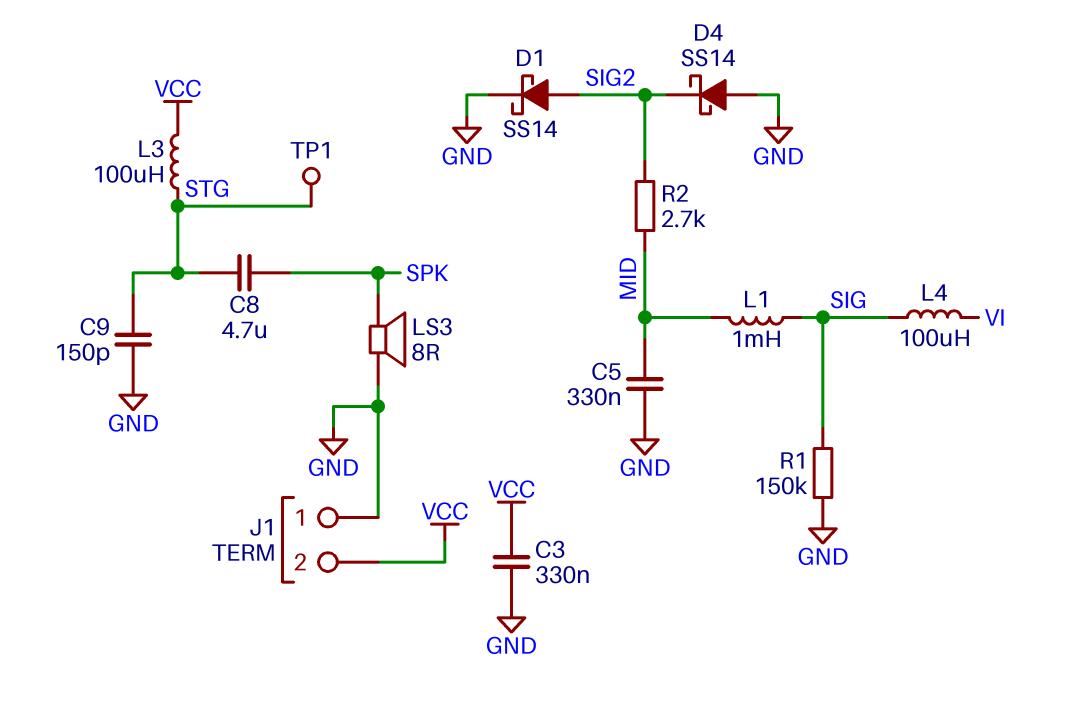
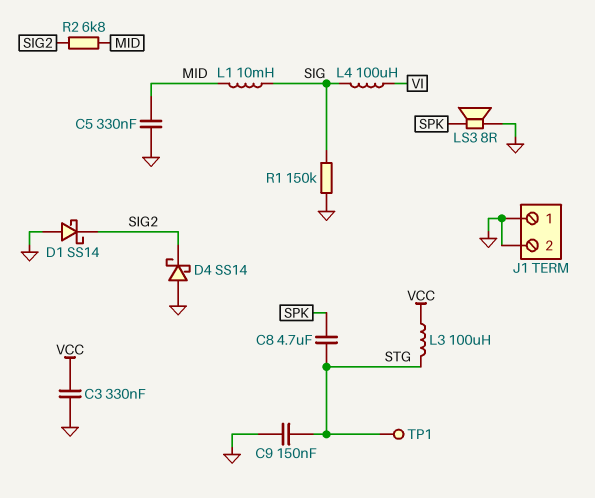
C9: 150pF (GND, STG) -> 150nF (GND, STG)
D1: schottky SS14 (A SIG2, K GND) -> schottky SS14 (A GND, K SIG2)
J1 pin 2: VCC -> GND
L1: 1mH (MID, SIG) -> 10mH (MID, SIG)
R2: 2.7k (MID, SIG2) -> 6.8k (MID, SIG2)

